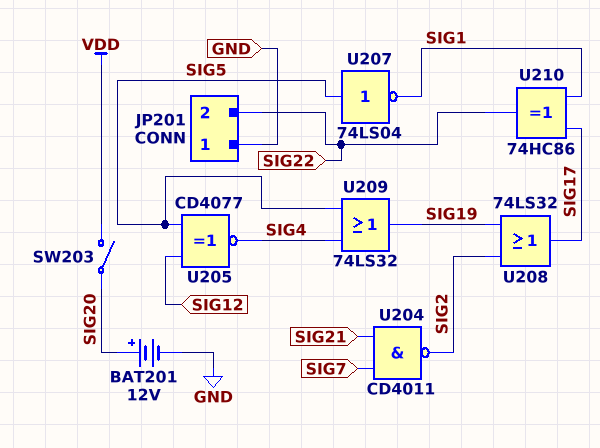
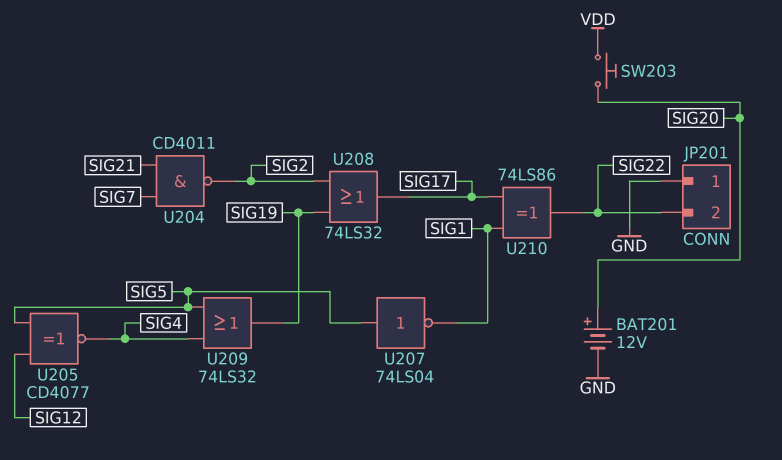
SW203: switch (SIG20, VDD) -> button (SIG20, VDD)
U210: XOR 74HC86 (in SIG1, in SIG17, out SIG22) -> XOR 74LS86 (in SIG1, in SIG17, out SIG22)

